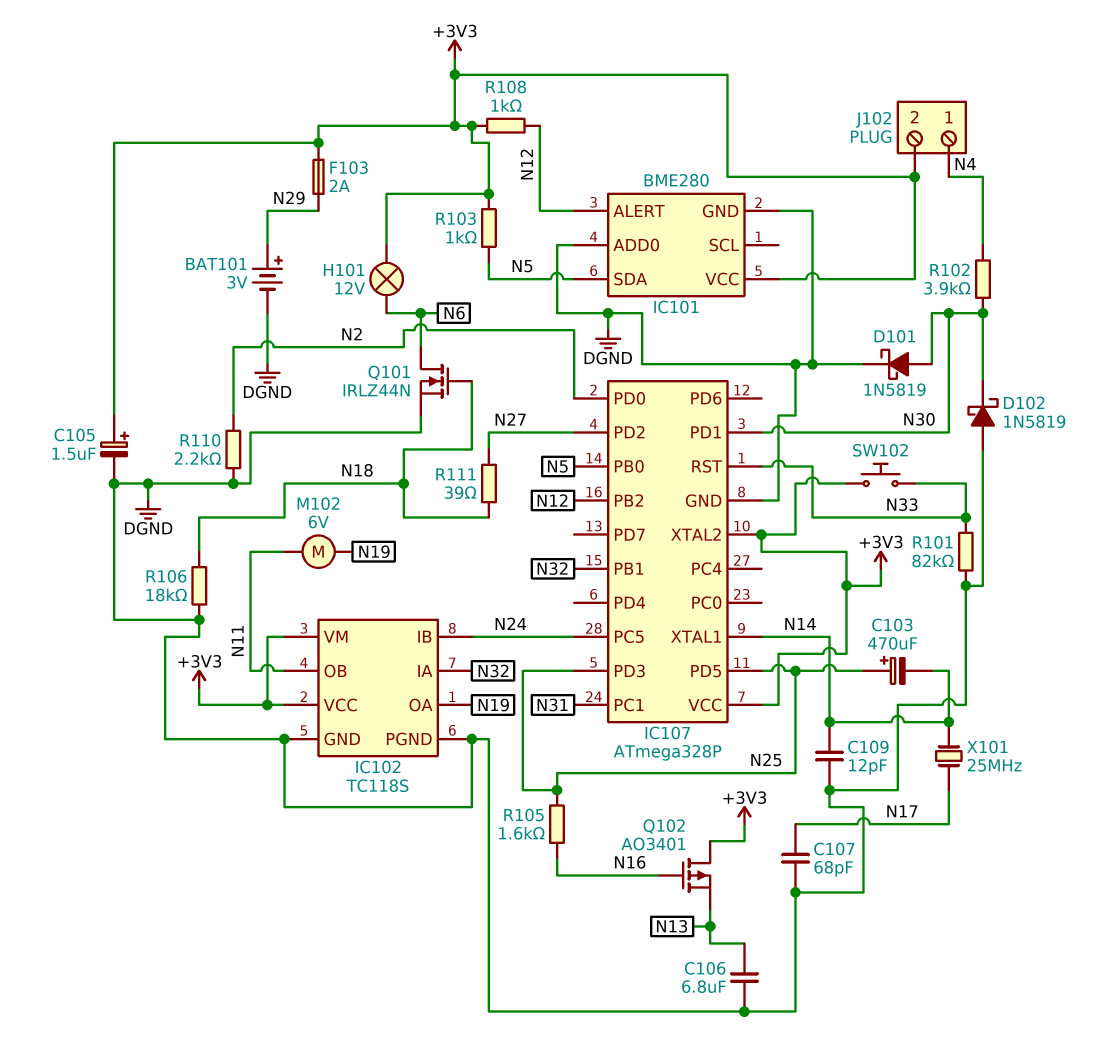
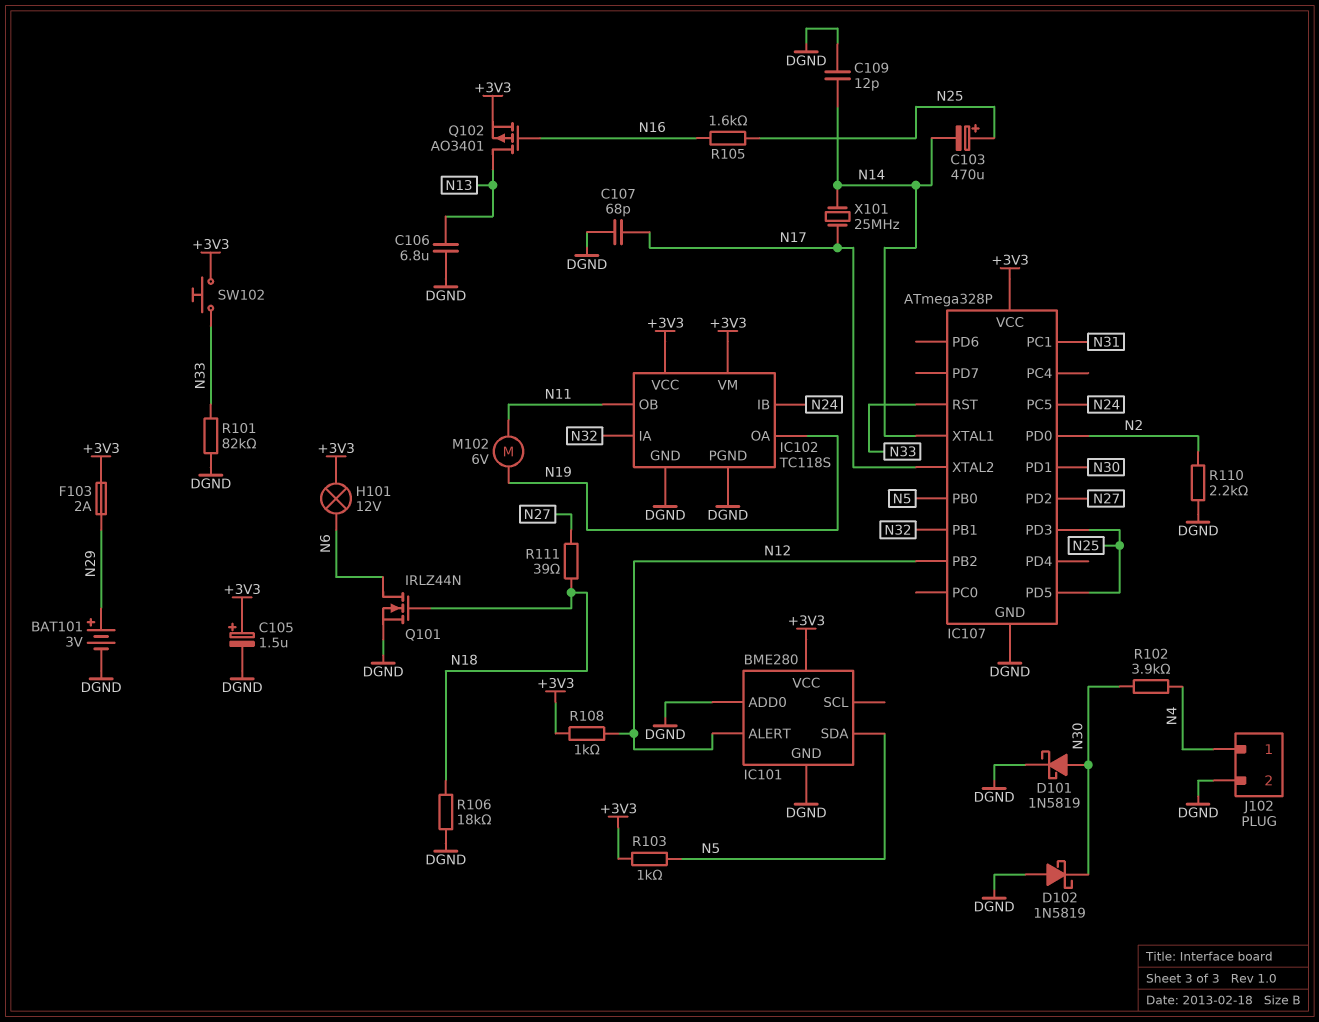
IC107 pin XTAL2: +3V3 -> N17
J102 pin 2: +3V3 -> DGND
Q102: PMOS AO3401 (G N16, D +3V3, S N13) -> PMOS AO3401 (G N16, D N13, S +3V3)

